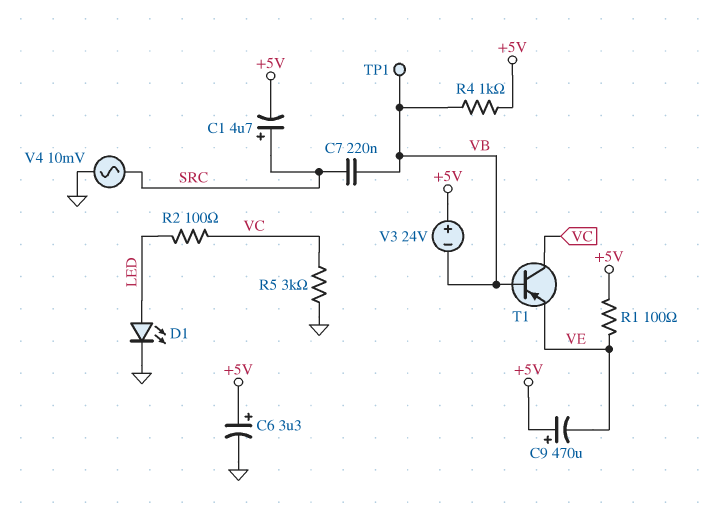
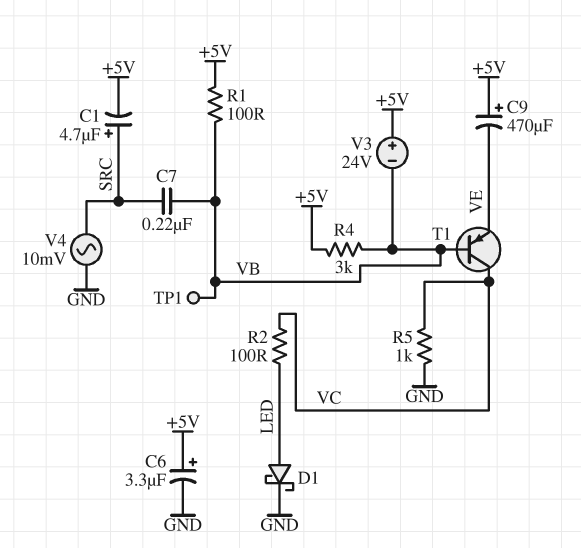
D1: LED (A LED, K GND) -> schottky (A LED, K GND)
R1: 100 (+5V, VE) -> 100 (+5V, VB)
R4: 1k (+5V, VB) -> 3k (+5V, VB)
R5: 3k (GND, VC) -> 1k (GND, VC)

